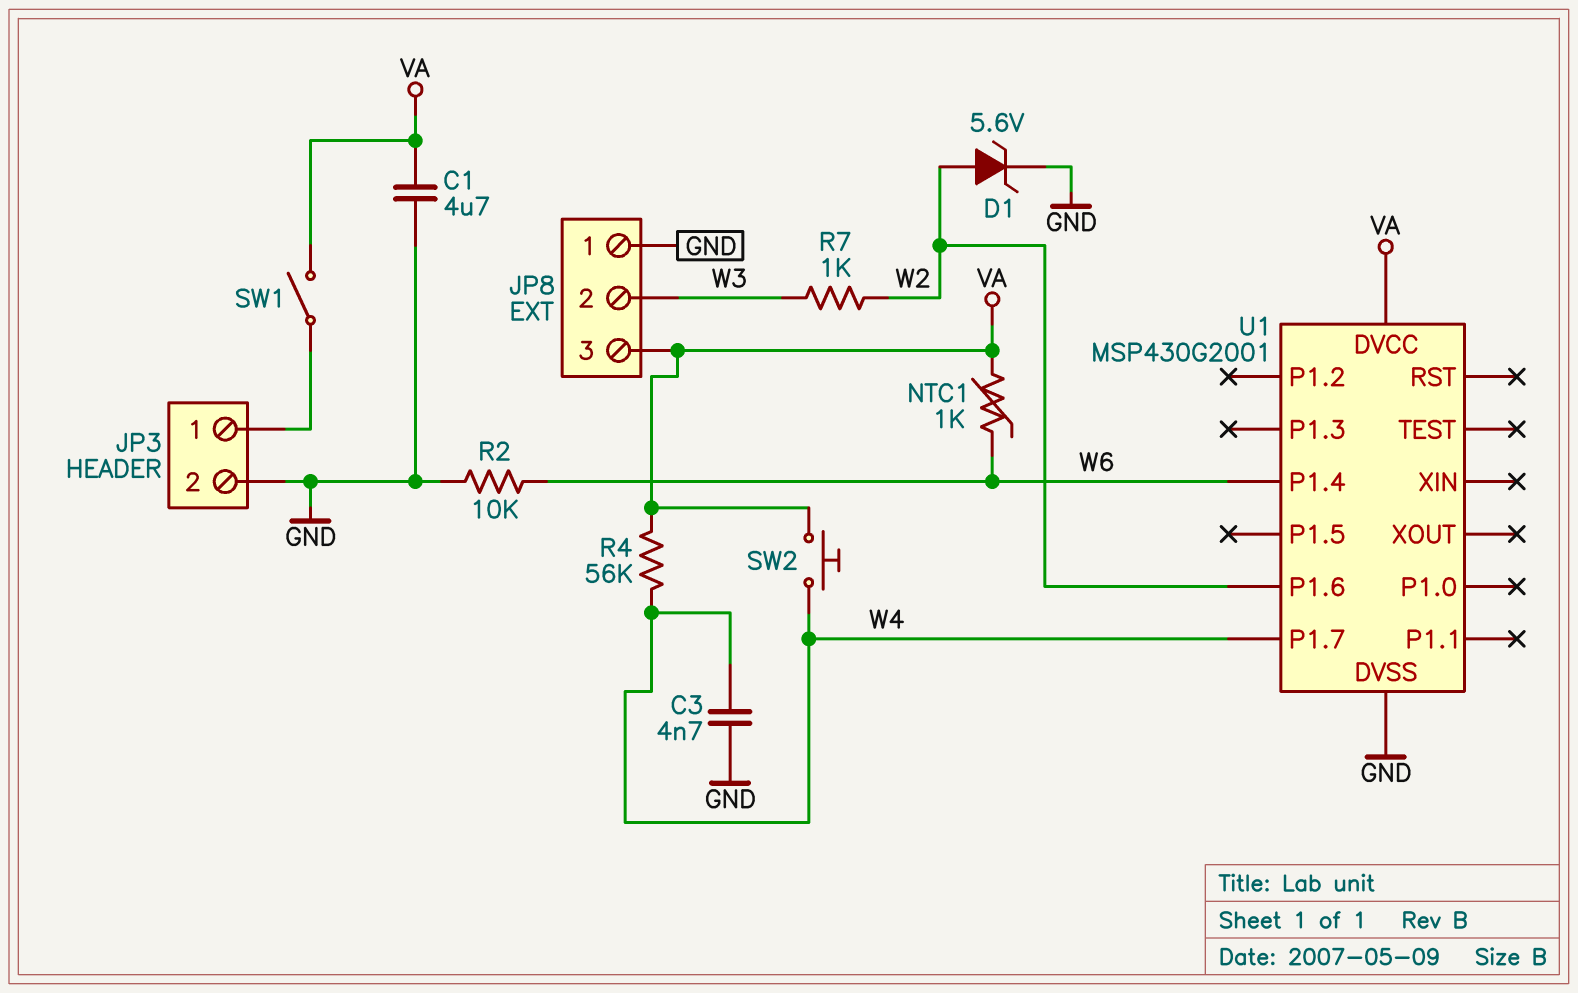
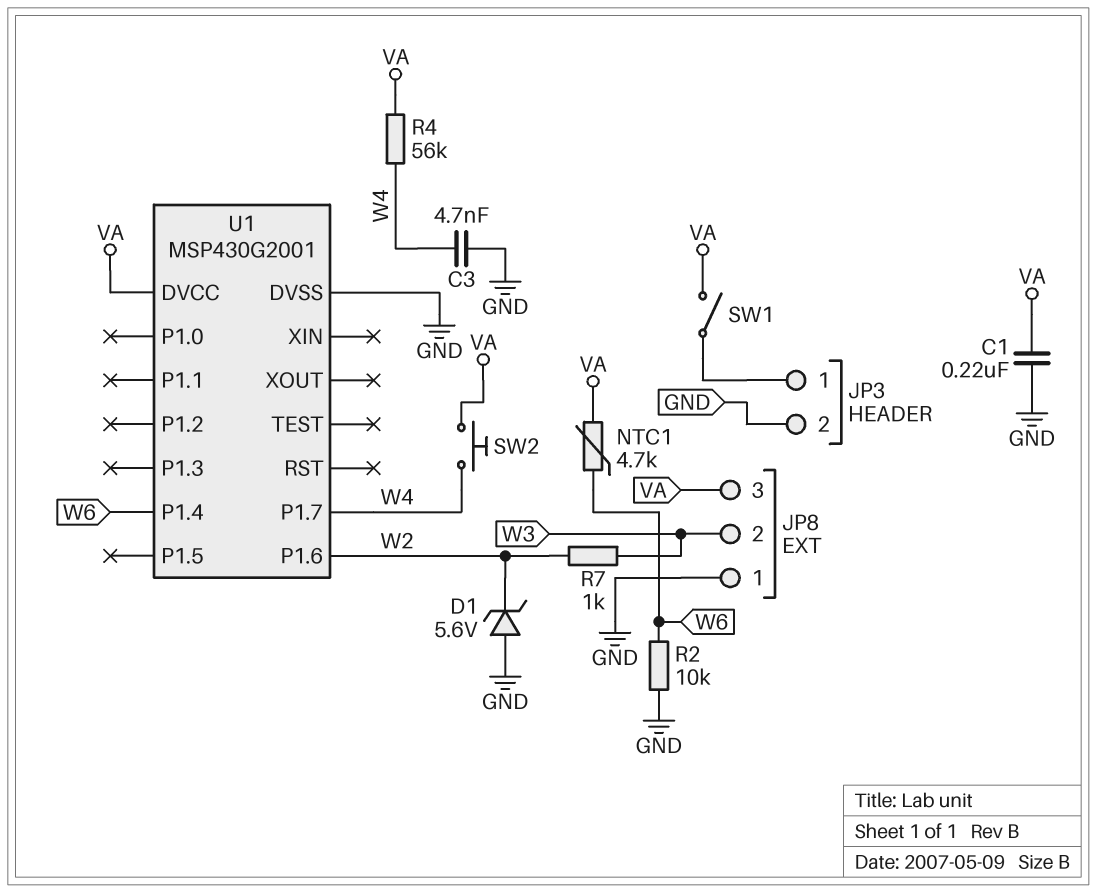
C1: 4.7uF (GND, VA) -> 220nF (GND, VA)
D1: zener 5.6V (A W2, K GND) -> zener 5.6V (A GND, K W2)
NTC1: 1k (VA, W6) -> 4.7k (VA, W6)

